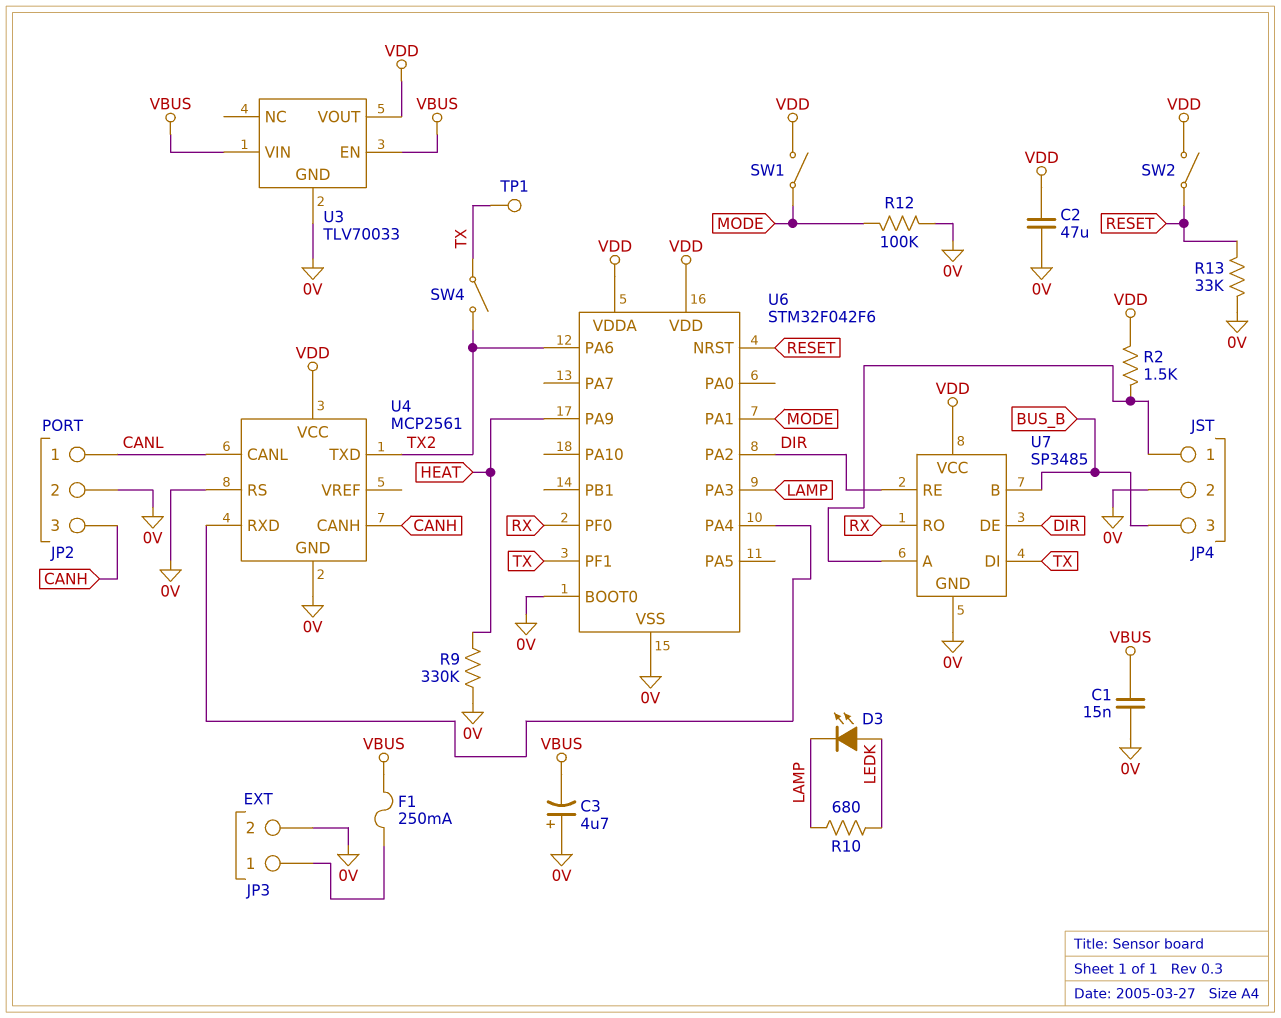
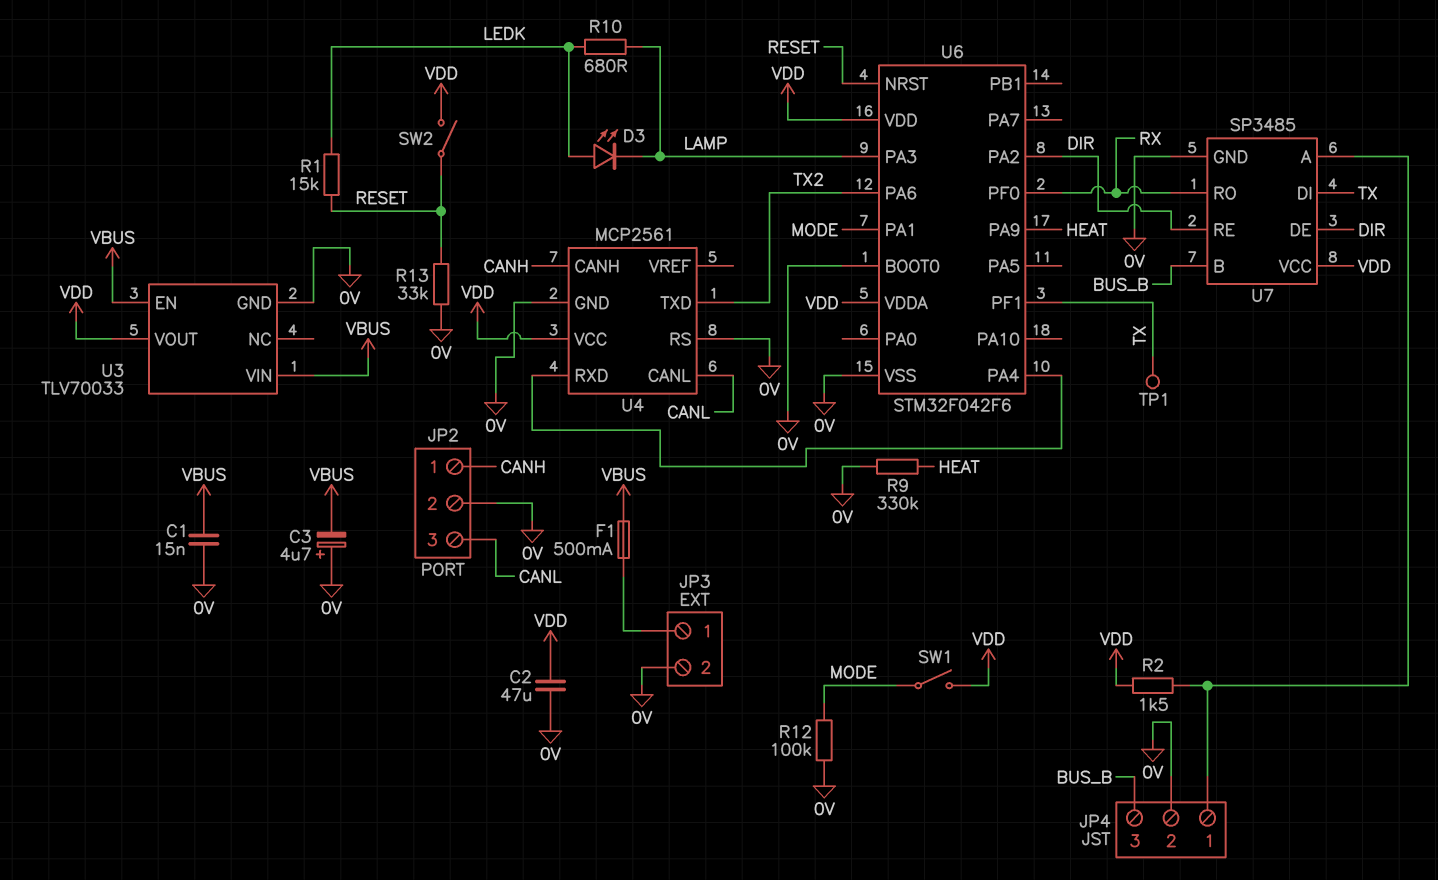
F1: 250mA (JP3/1, VBUS) -> 500mA (JP3/1, VBUS)
JP2 pin 1: CANL -> CANH
JP2 pin 3: CANH -> CANL
R1: none -> 15k (LEDK, RESET)
SW4: switch (TX, TX2) -> none

